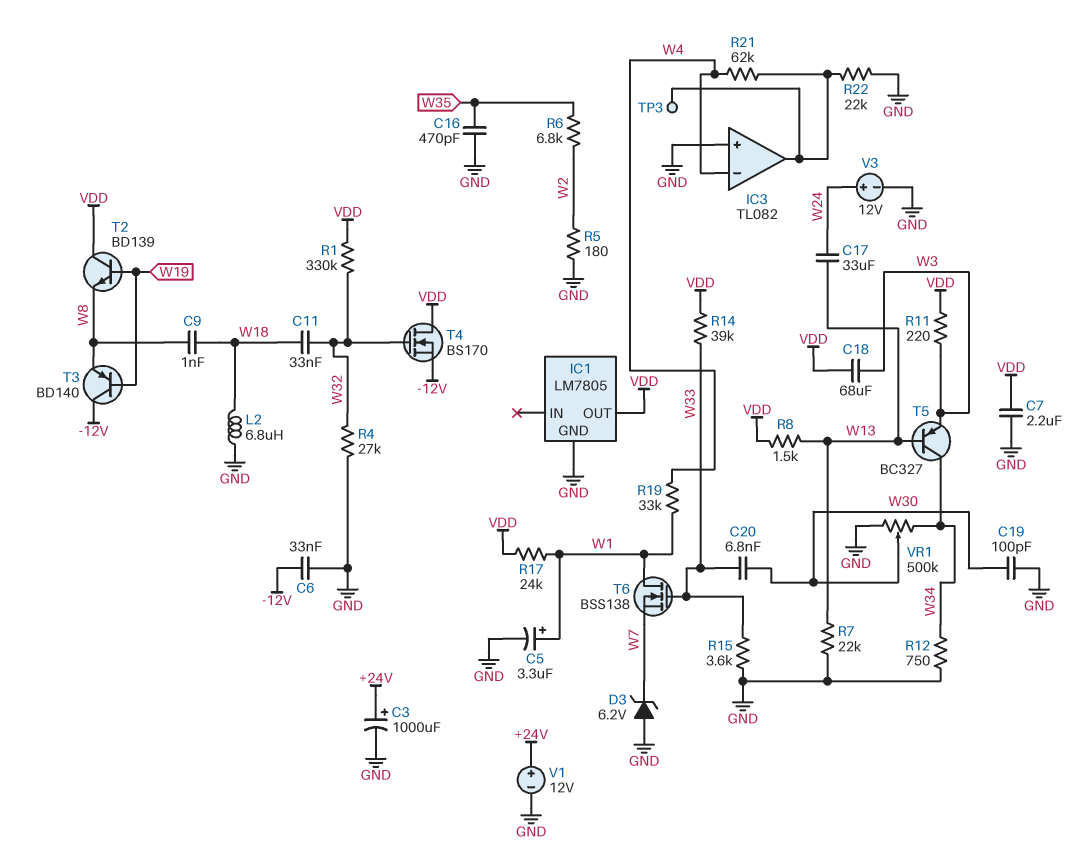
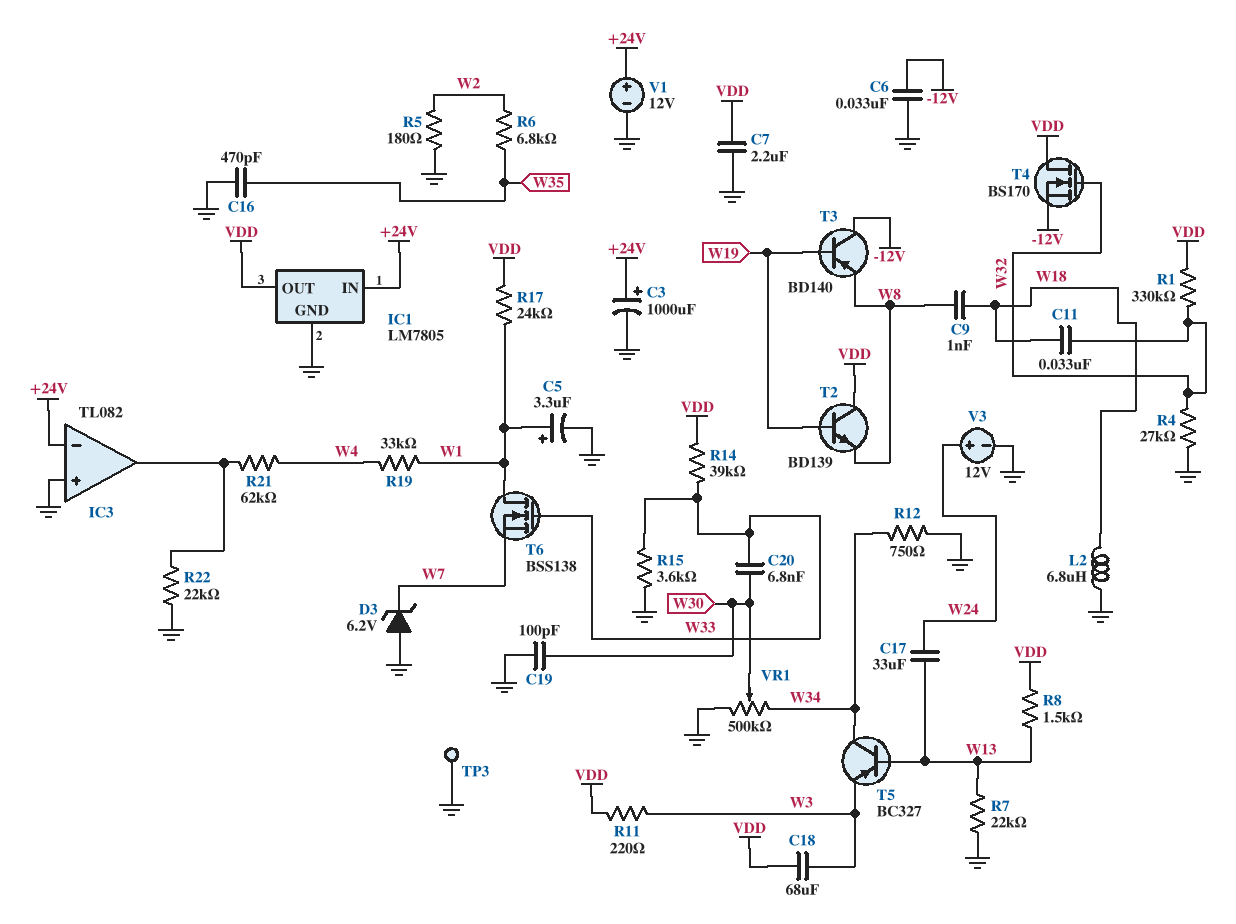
IC1 pin IN: none -> +24V
IC3 pin in-: W4 -> +24V
TP3: test point (IC3/out) -> test point (GND)

